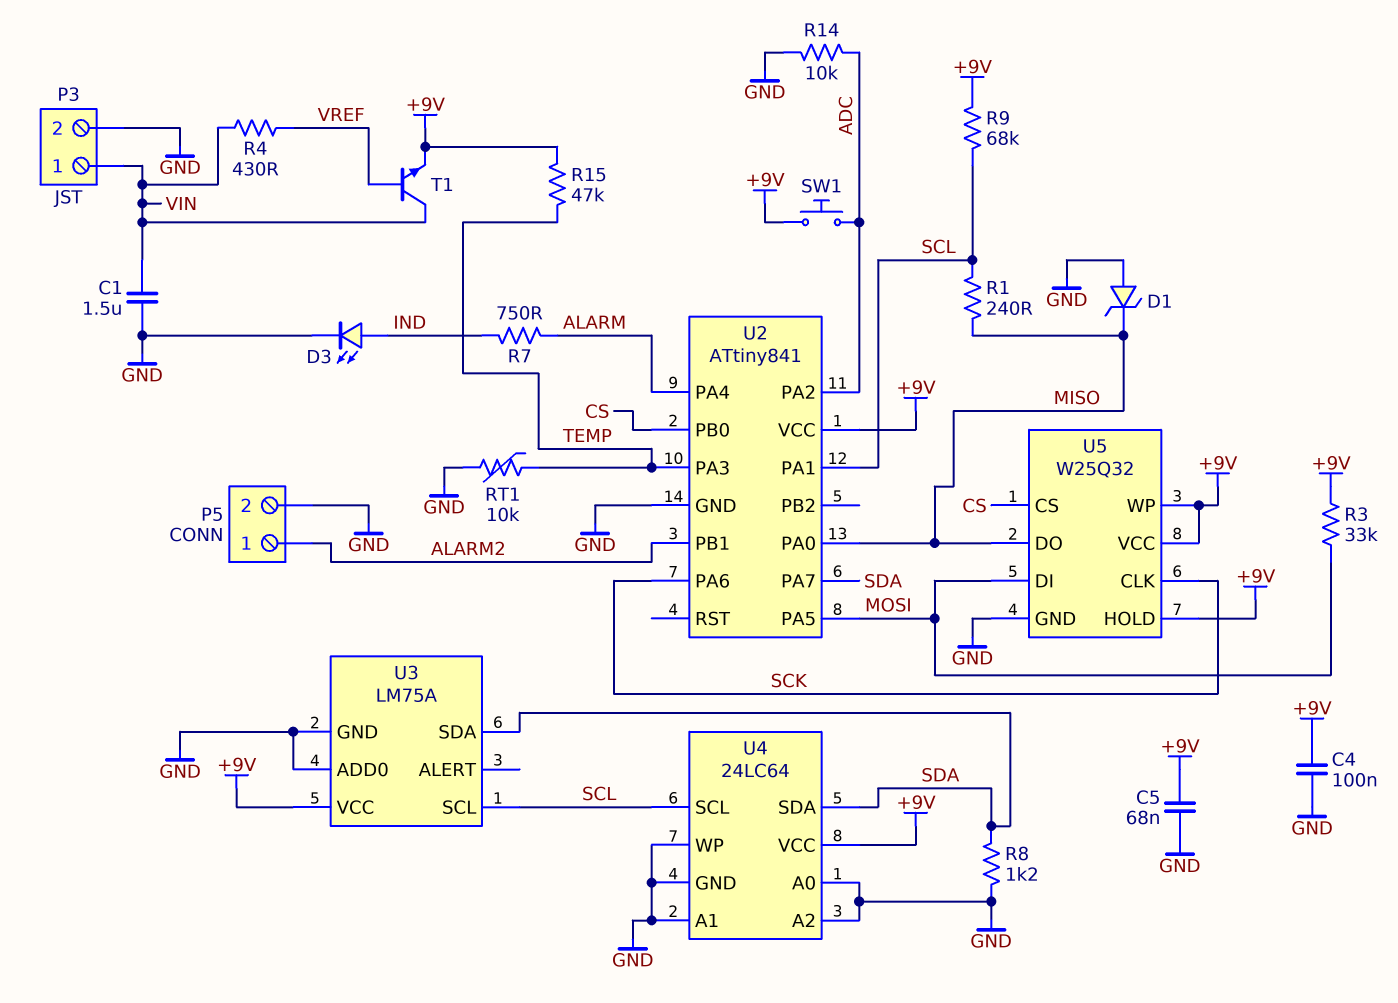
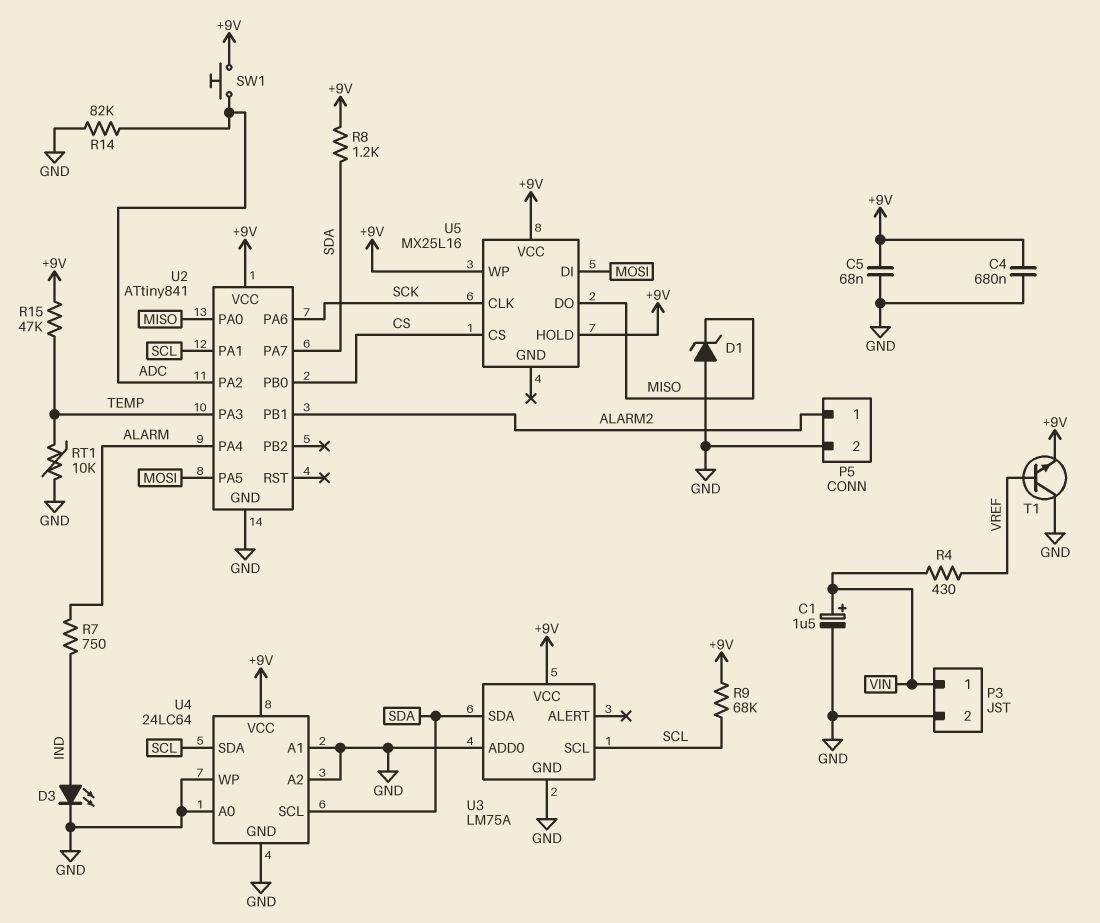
C1: 1.5uF (GND, VIN) -> 1.5uF (plus VIN, minus GND)
C4: 100nF (+9V, GND) -> 680nF (+9V, GND)
R1: 240 (MISO, SCL) -> none
R3: 33k (+9V, MOSI) -> none
R8: 1.2k (GND, SDA) -> 1.2k (+9V, SDA)
R14: 10k (ADC, GND) -> 82k (ADC, GND)
T1: NPN (B VREF, C VIN, E +9V) -> NPN (B VREF, C GND, E +9V)
U4 pin SCL: SCL -> SDA
U4 pin SDA: SDA -> SCL
U5: W25Q32 -> MX25L16
U5 pin GND: GND -> none

